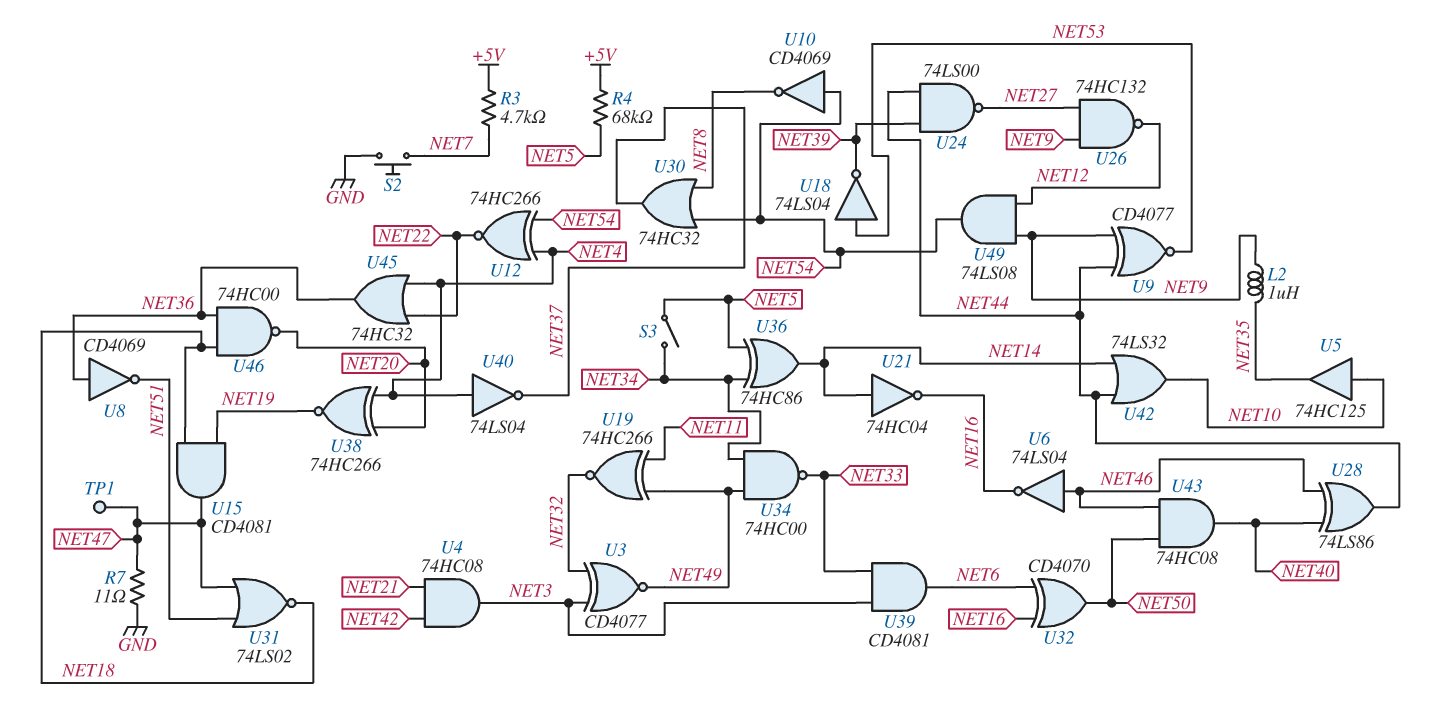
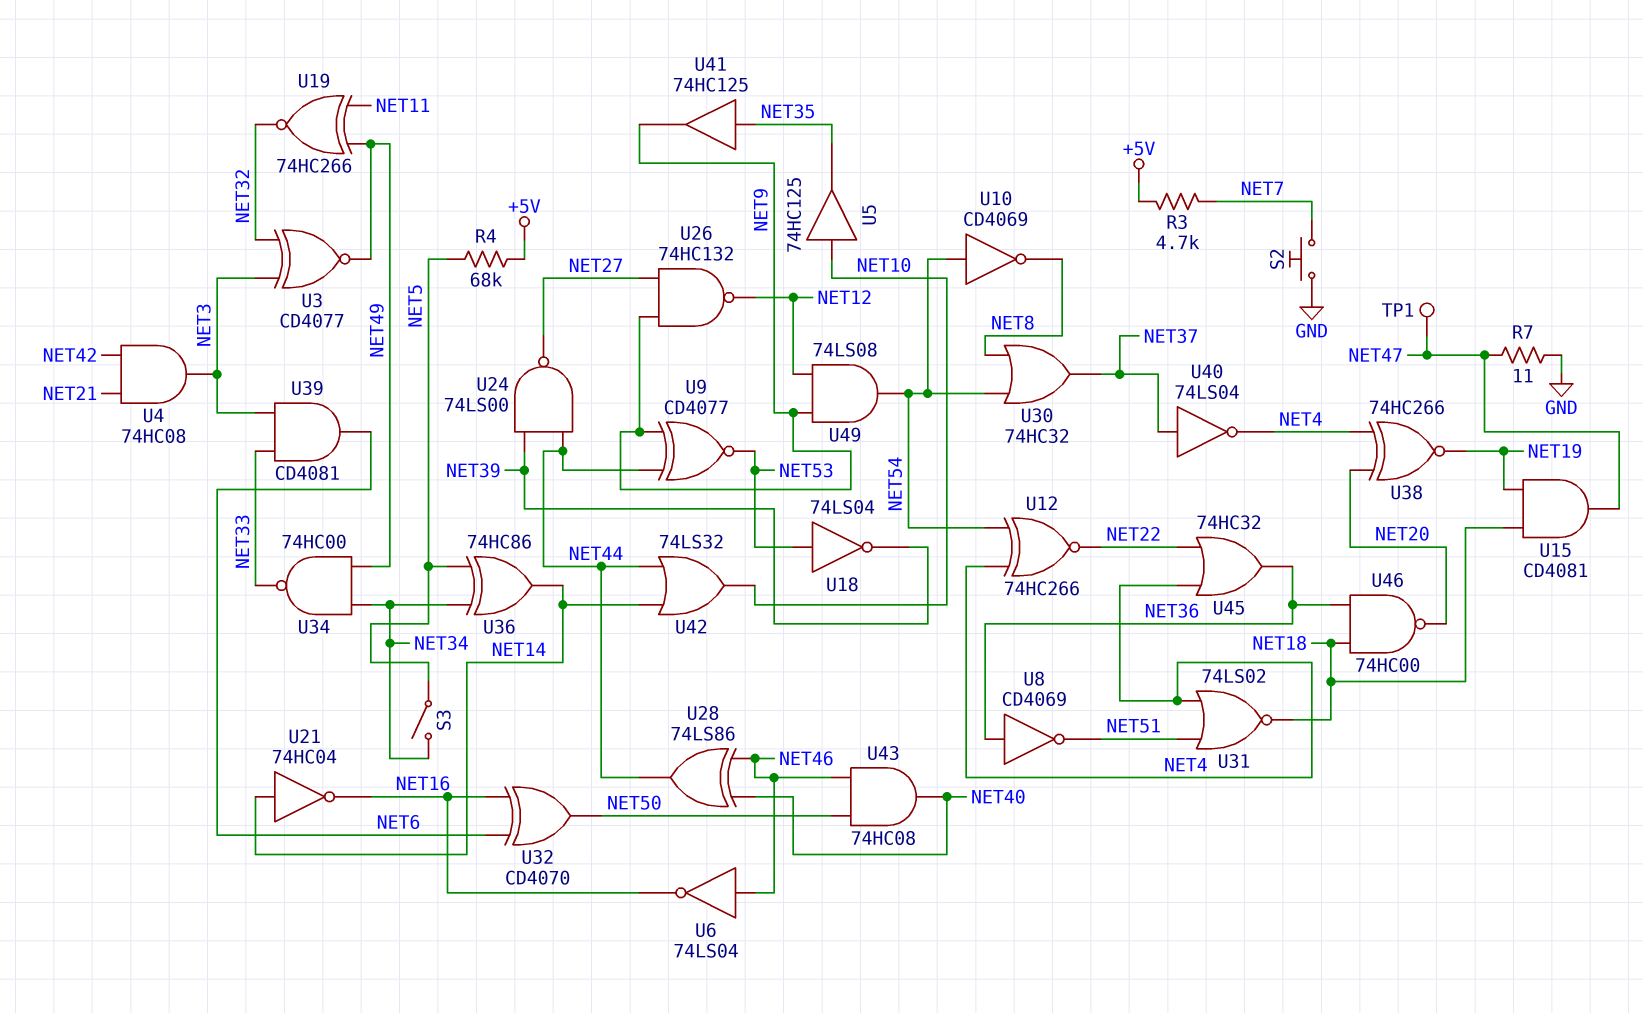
L2: 1uH (NET9, NET35) -> none
U31: NOR 74LS02 (in NET47, in NET51, out NET18) -> NOR 74LS02 (in NET4, in NET51, out NET18)
U40: NOT 74LS04 (in NET4, out NET37) -> NOT 74LS04 (in NET37, out NET4)
U41: none -> buffer 74HC125 (in NET35, out NET9)

